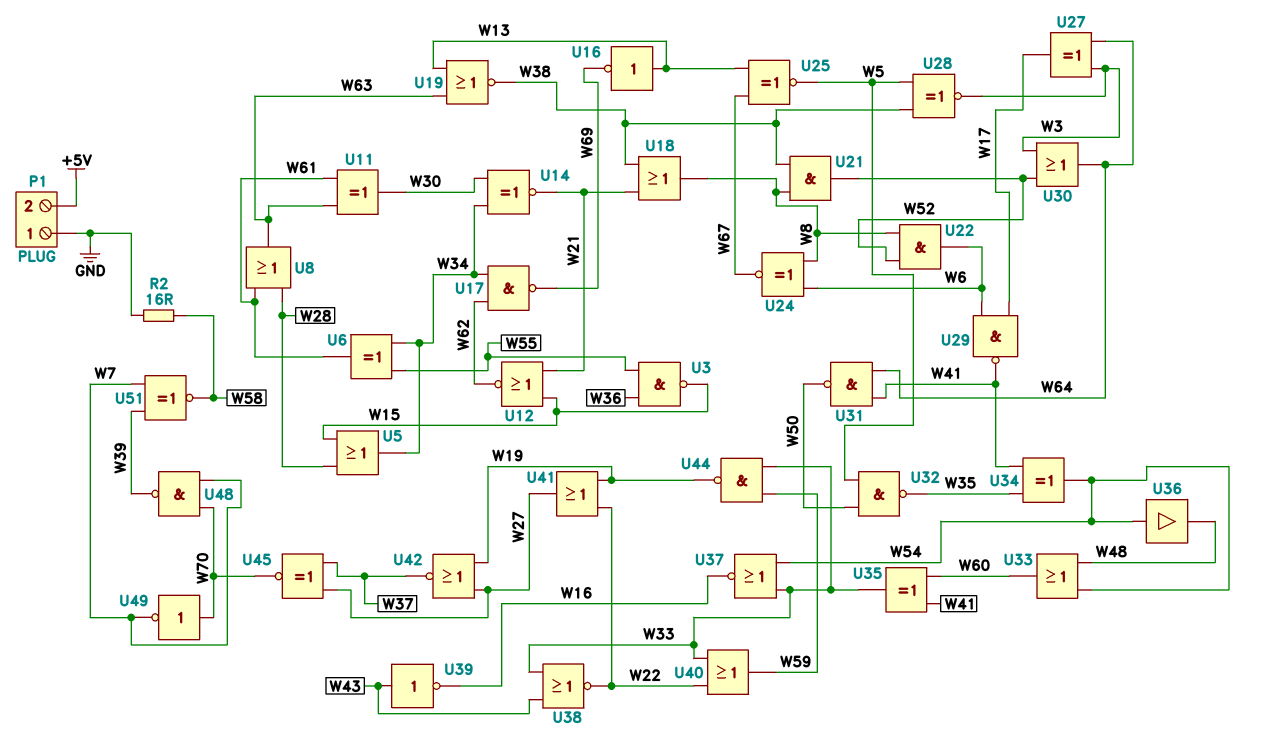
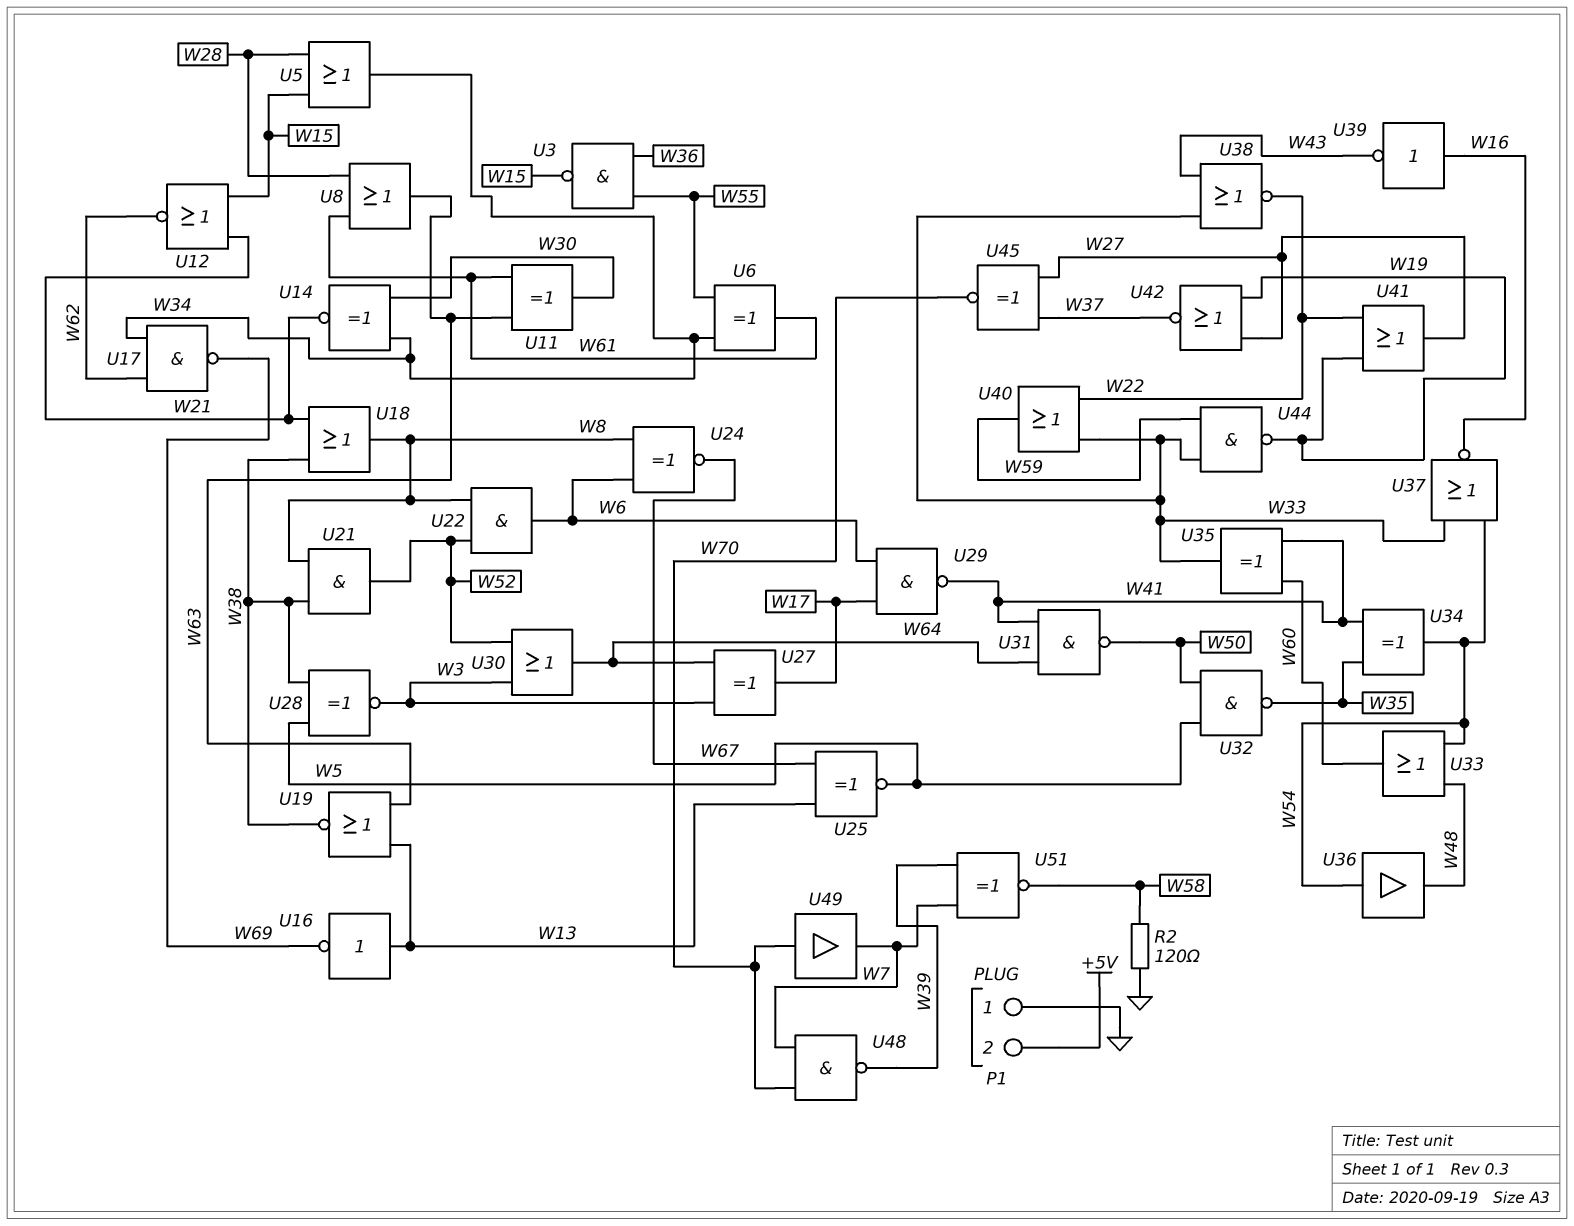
R2: 16 (GND, W58) -> 120 (GND, W58)
U39: NOT (in W43, out W16) -> NOT (in W16, out W43)
U49: NOT (in W70, out W7) -> buffer (in W70, out W7)

